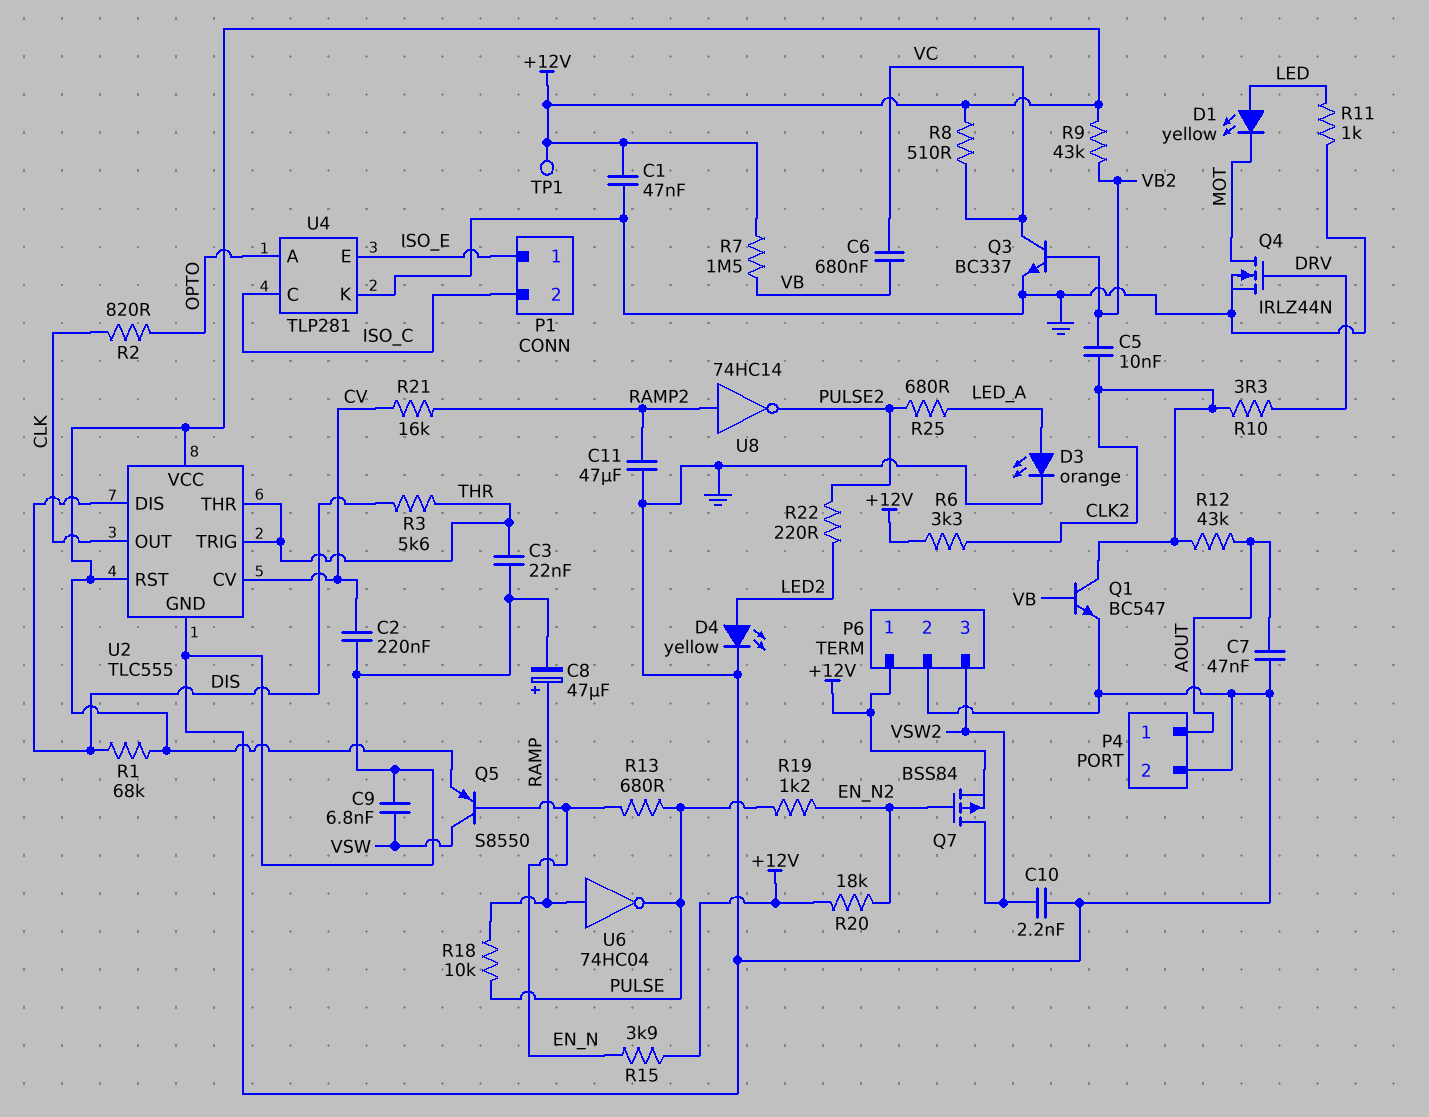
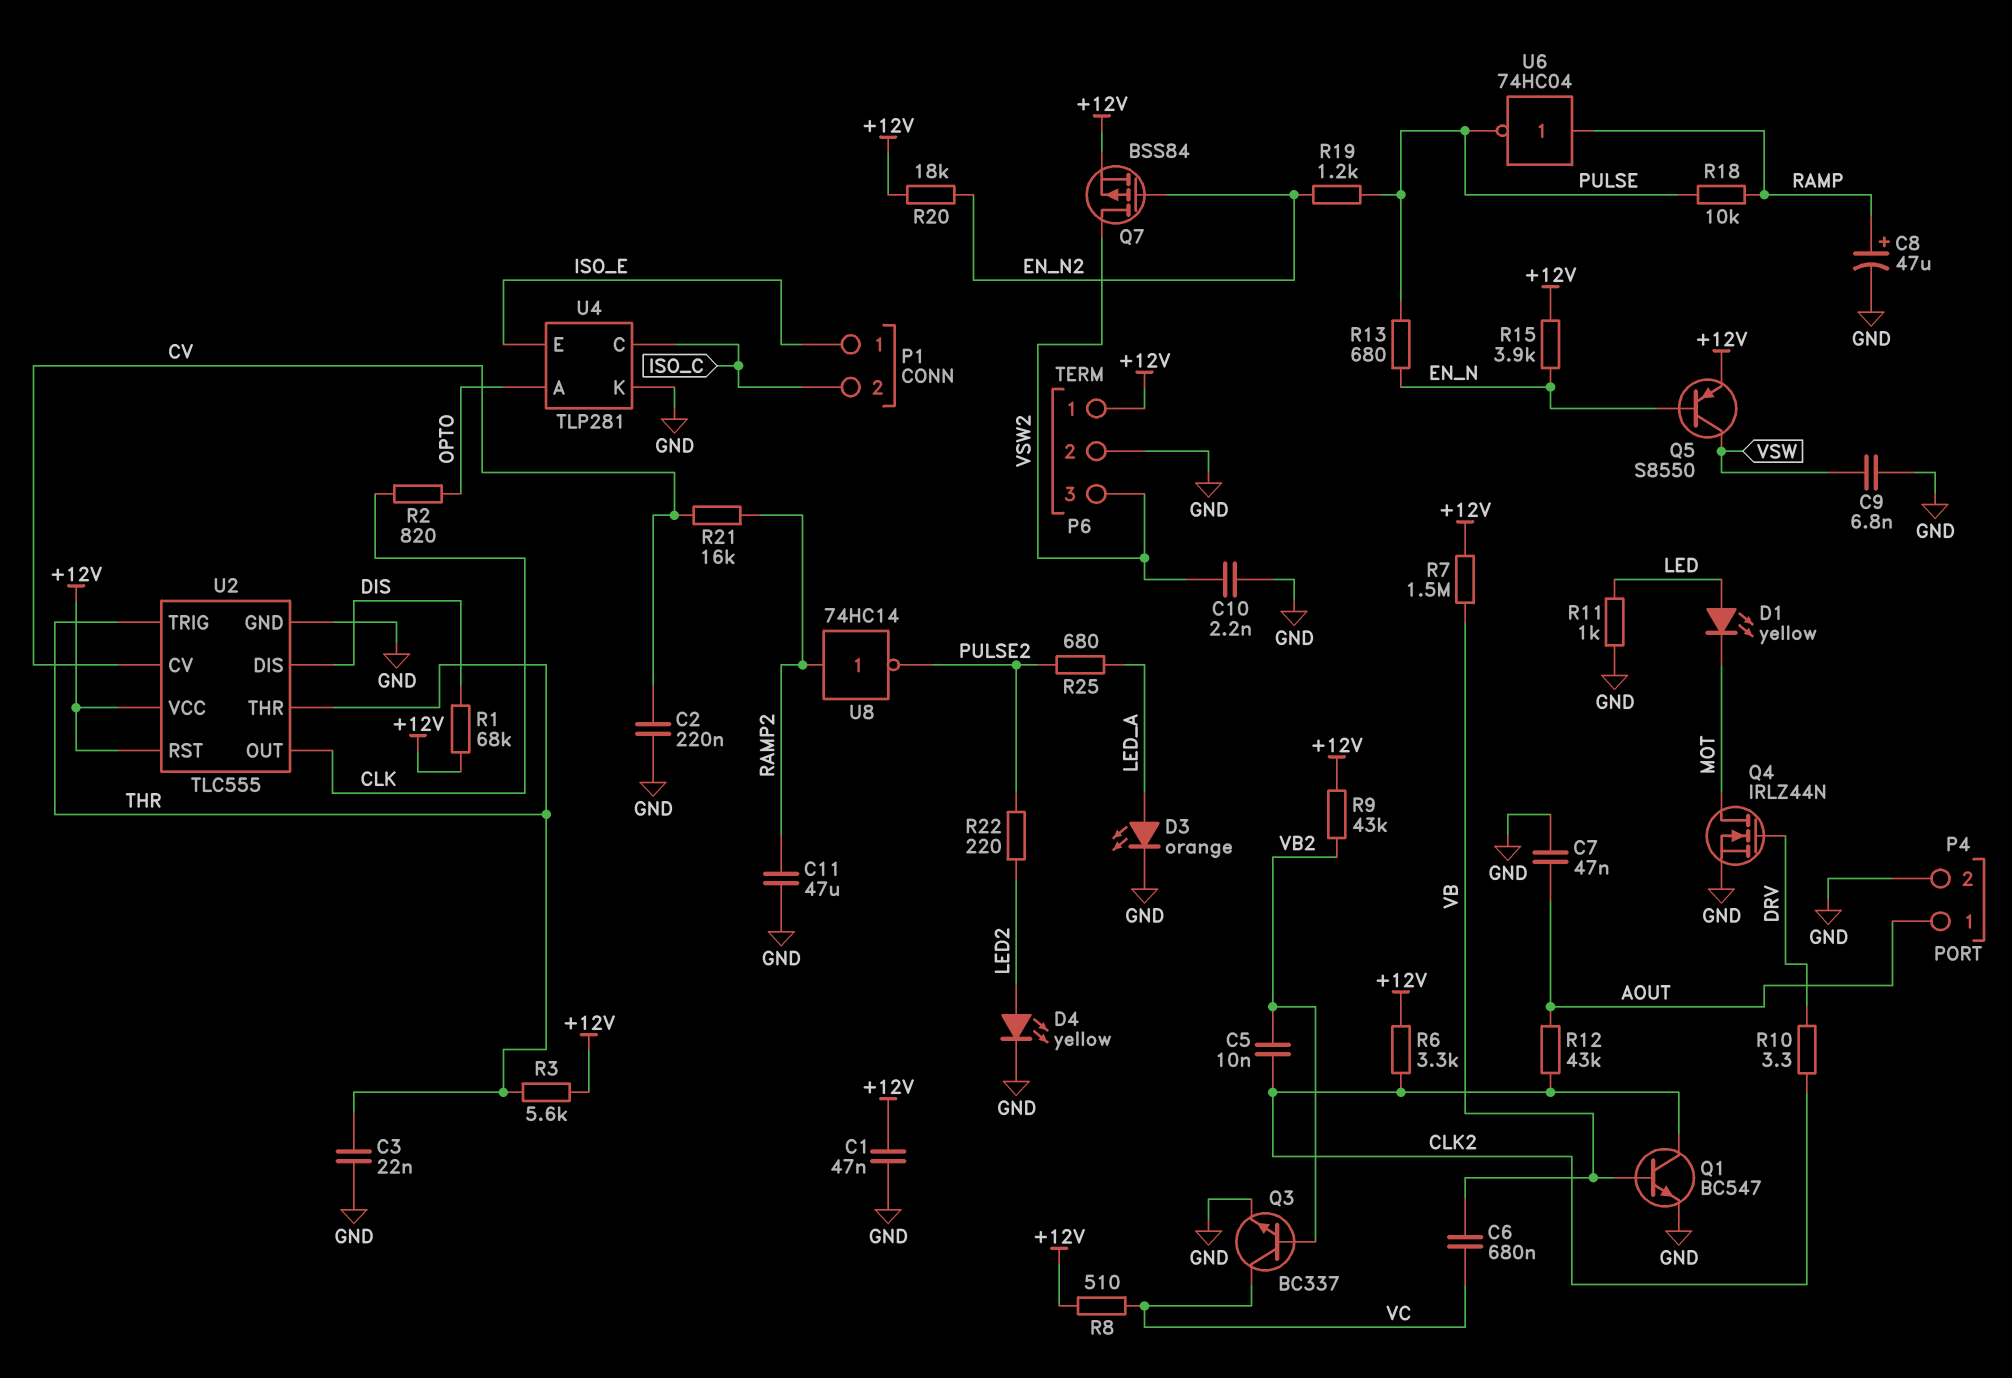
R3: 5.6k (DIS, THR) -> 5.6k (+12V, THR)
TP1: test point (+12V) -> none

